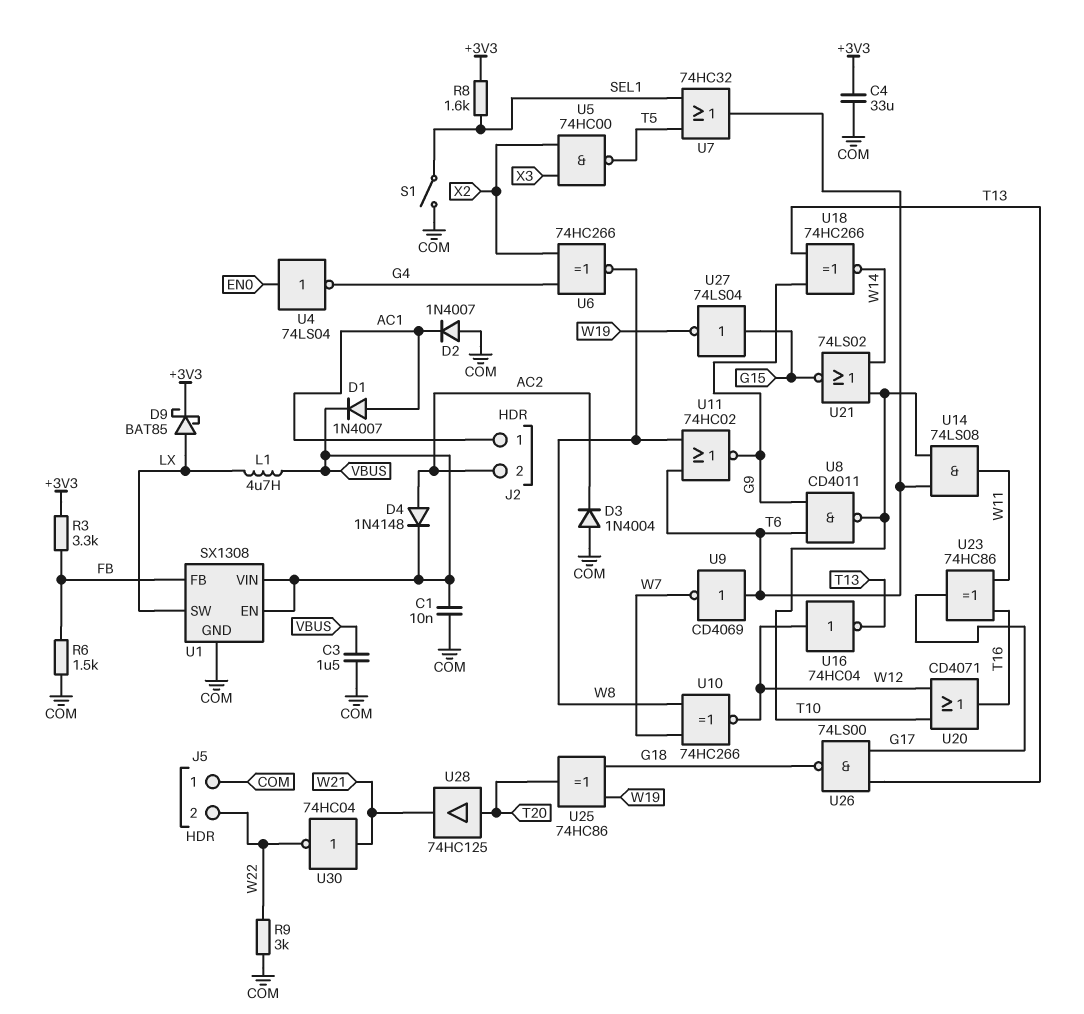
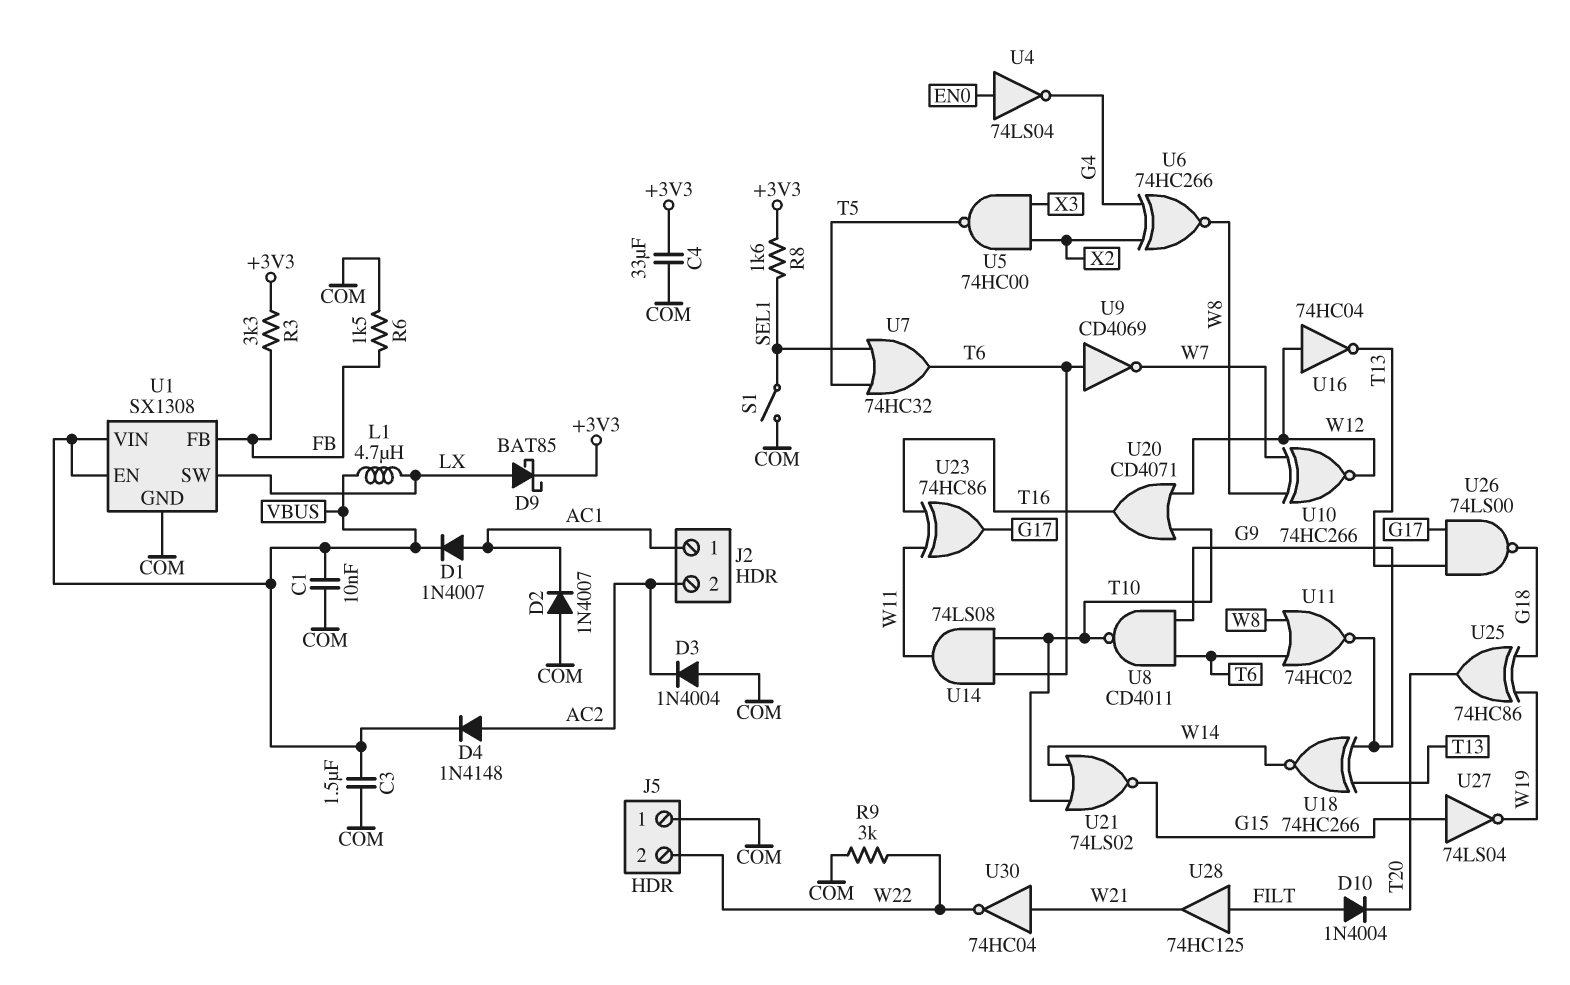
D10: none -> diode 1N4004 (A FILT, K T20)
U28: buffer 74HC125 (in T20, out W21) -> buffer 74HC125 (in FILT, out W21)

